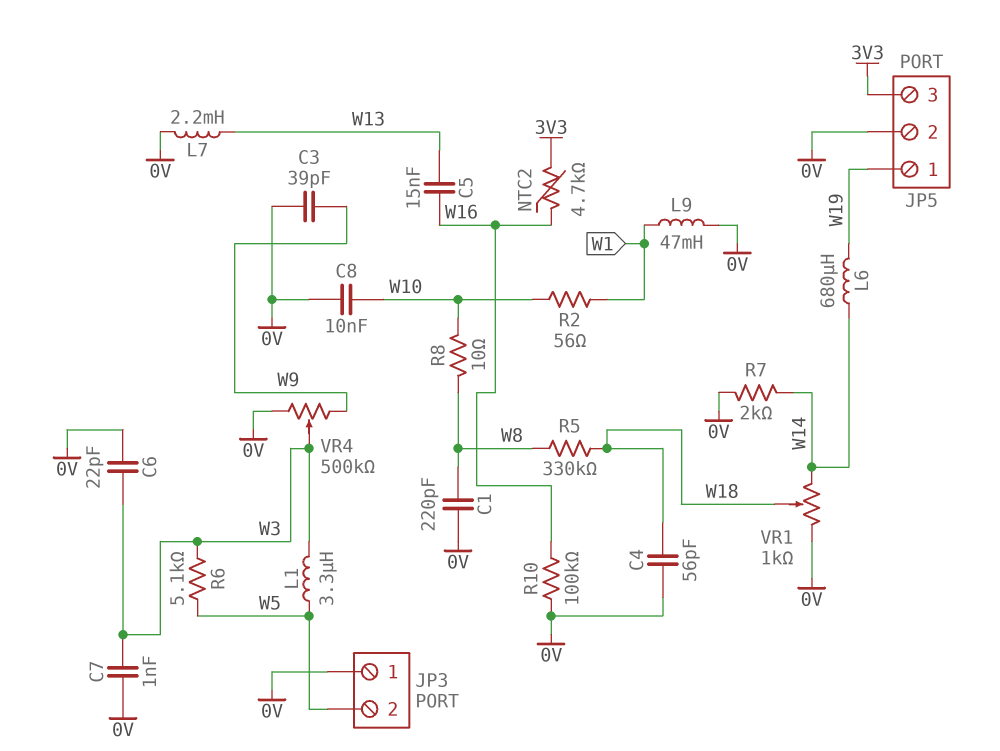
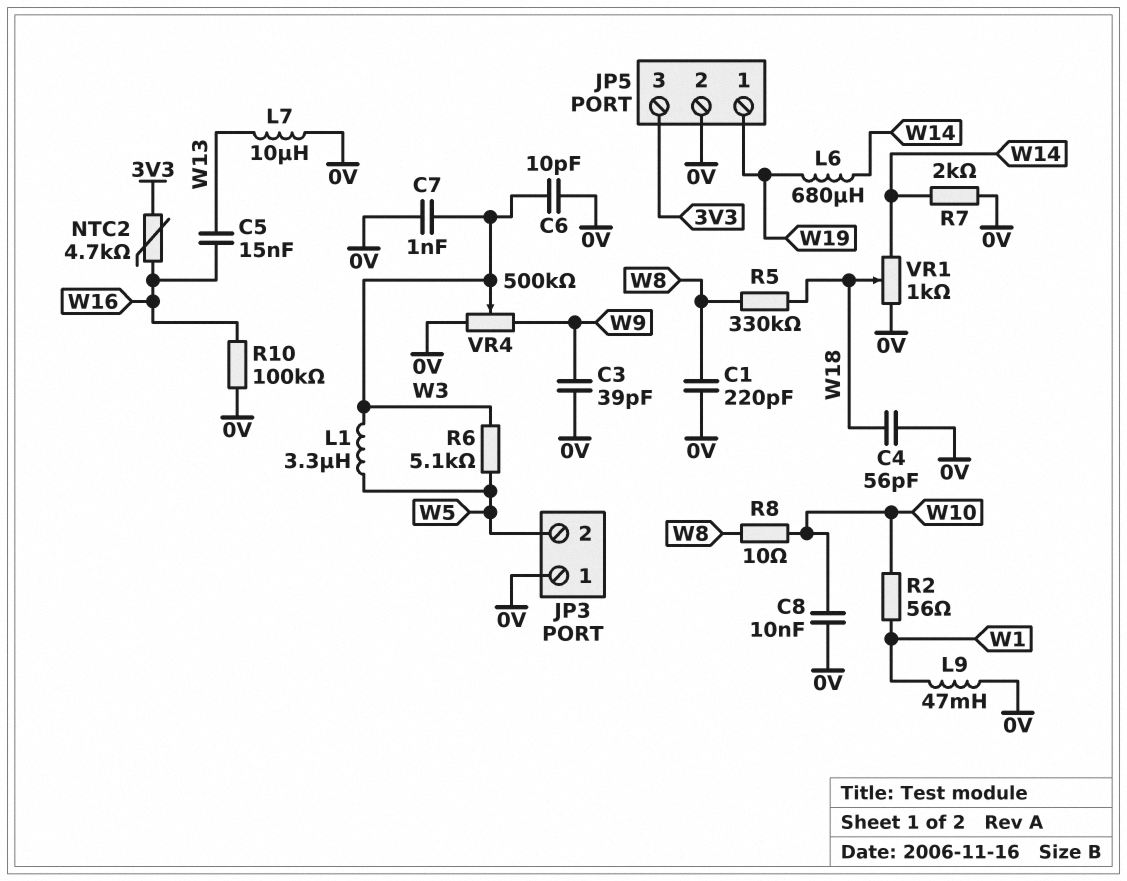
C6: 22pF (0V, W3) -> 10pF (0V, W3)
L7: 2.2mH (0V, W13) -> 10uH (0V, W13)

